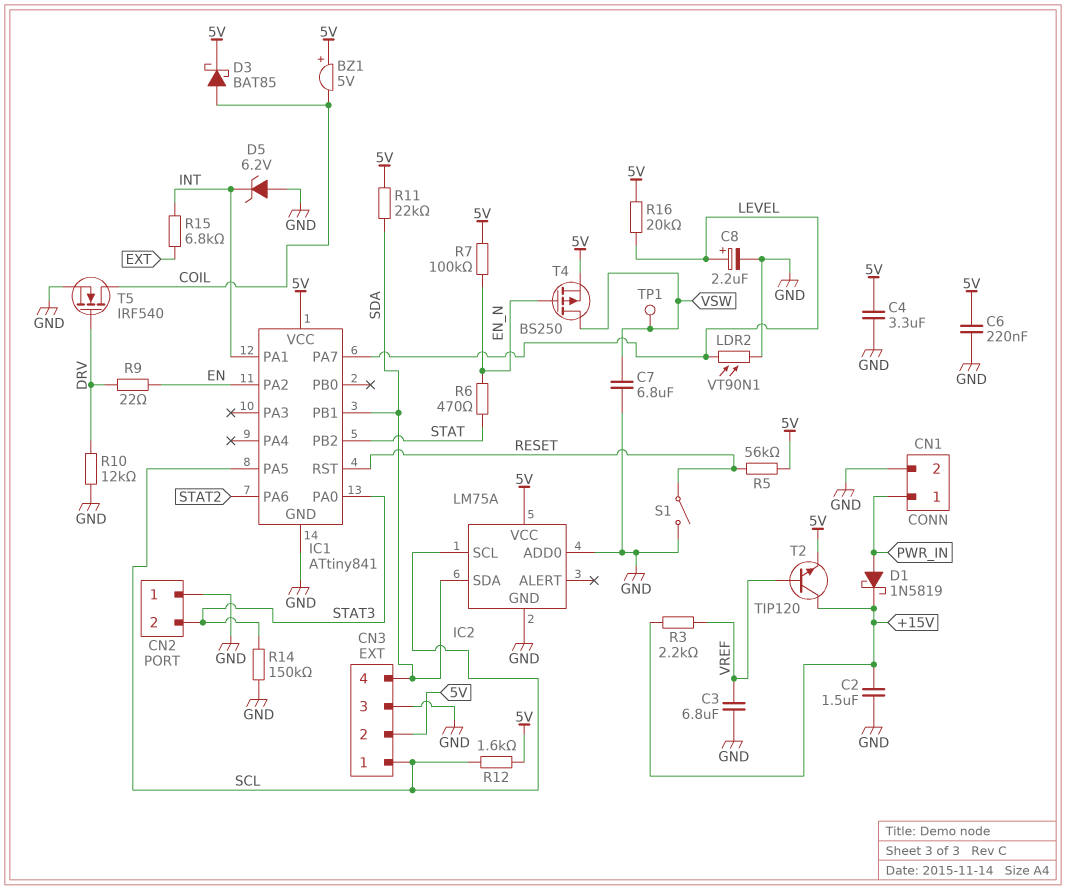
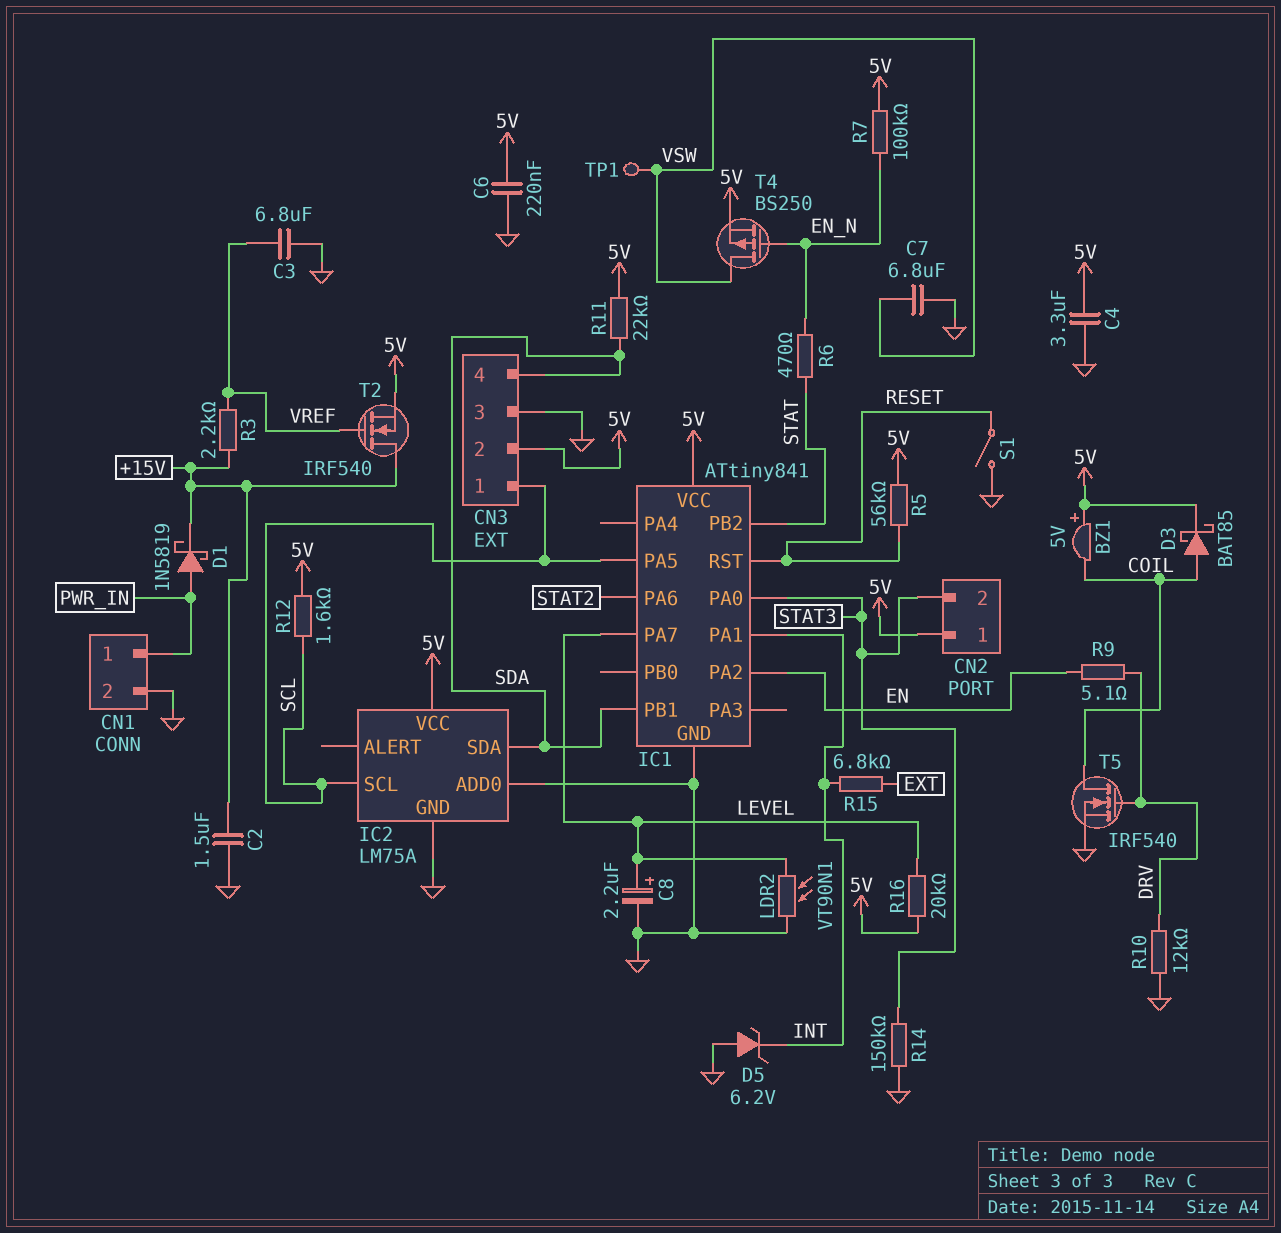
CN2 pin 1: GND -> 5V
R9: 22 (DRV, EN) -> 5.1 (DRV, EN)
T2: NPN TIP120 (B VREF, C +15V, E 5V) -> NMOS IRF540 (G VREF, D +15V, S 5V)

